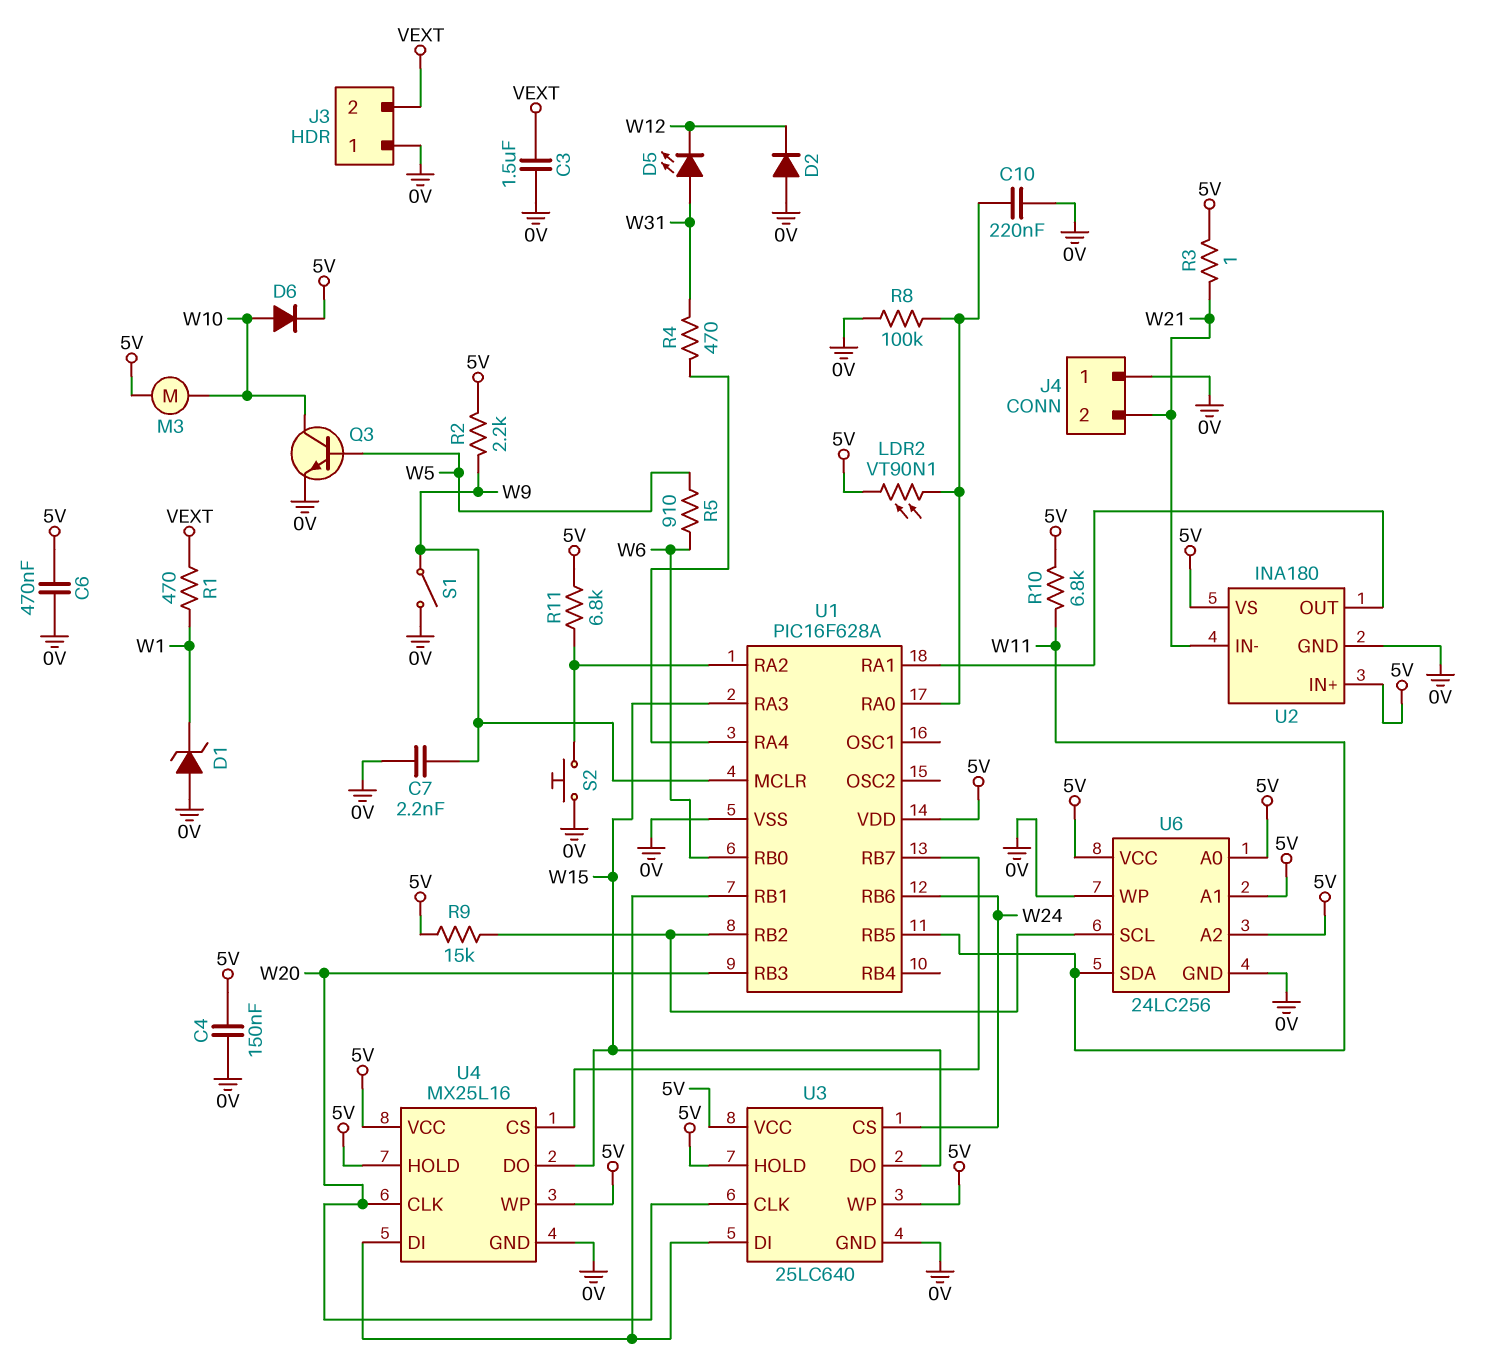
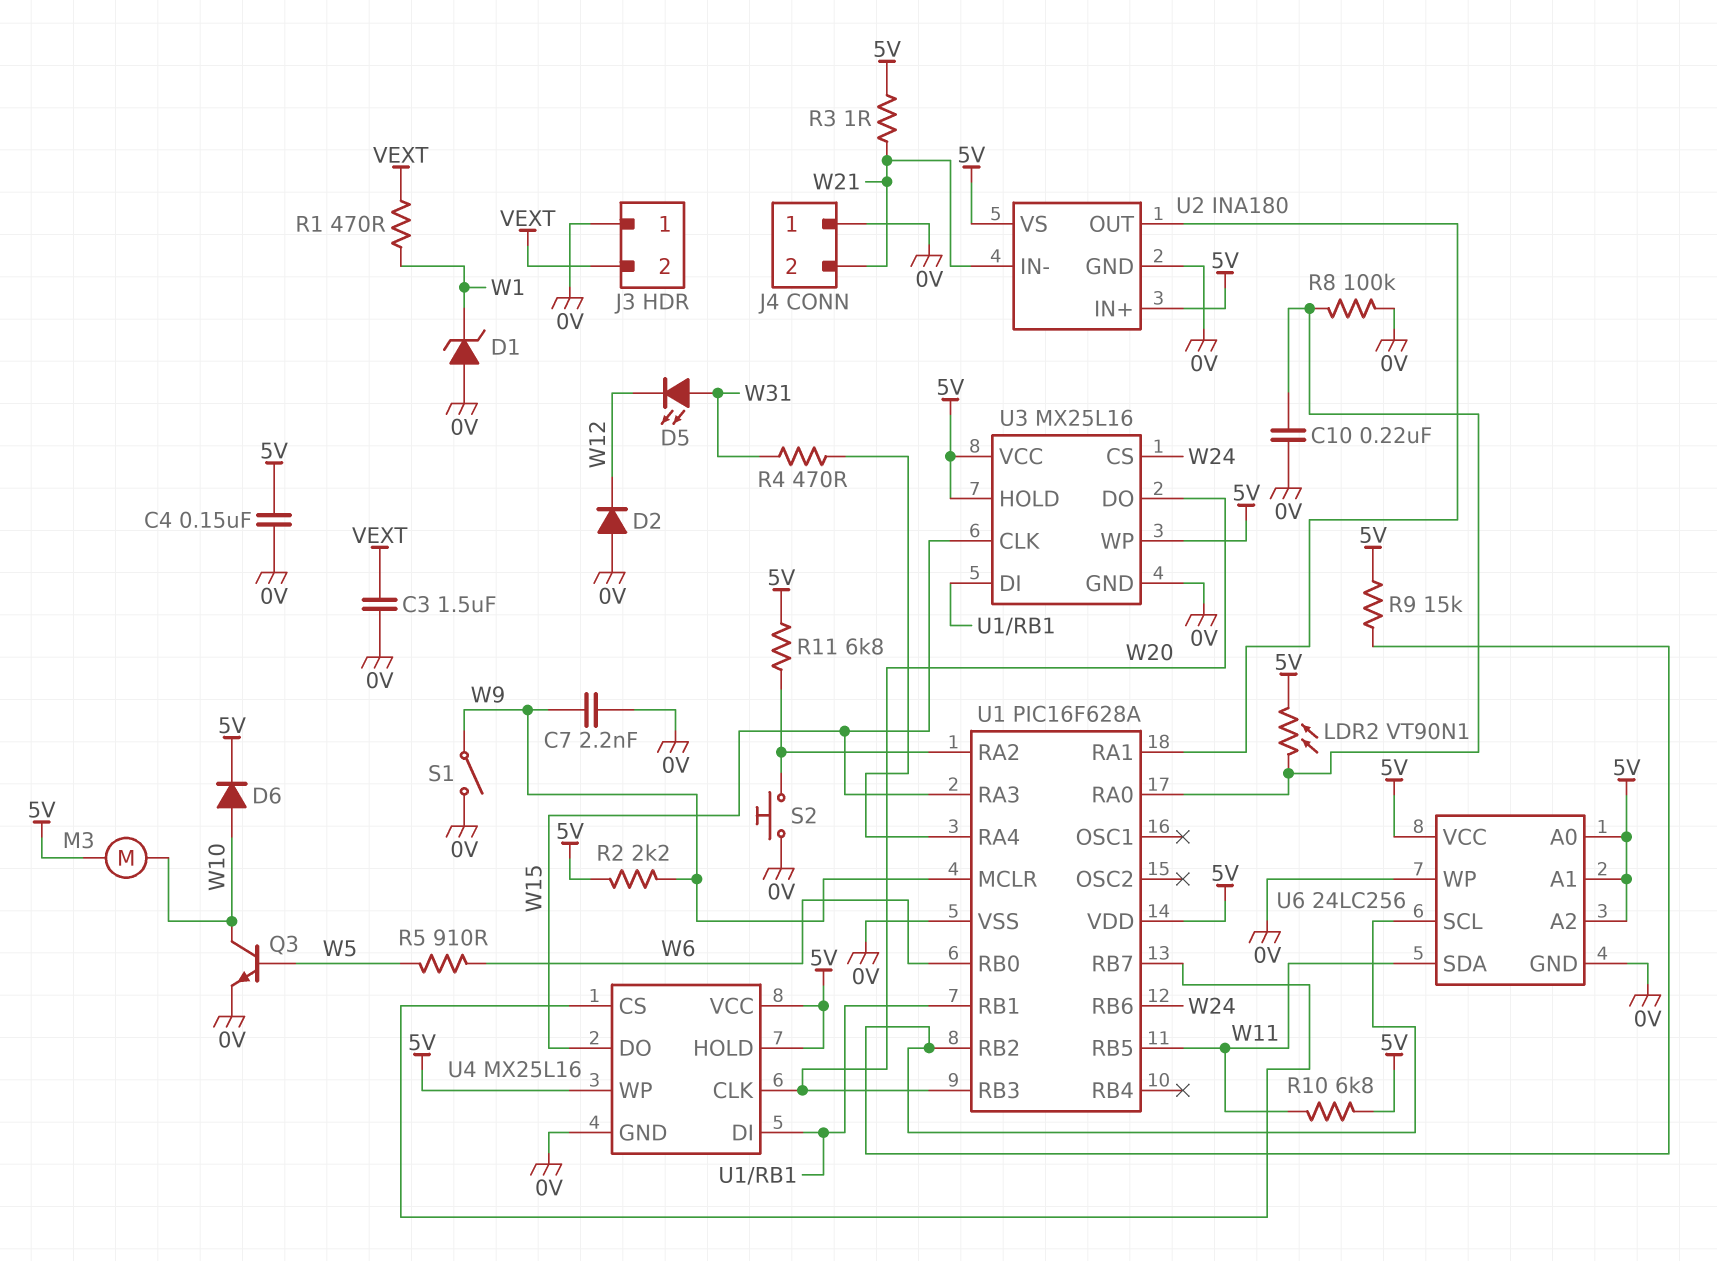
C6: 470nF (0V, 5V) -> none
U3: 25LC640 -> MX25L16
U3 pin CLK: W20 -> W15
U3 pin DO: W15 -> W20

